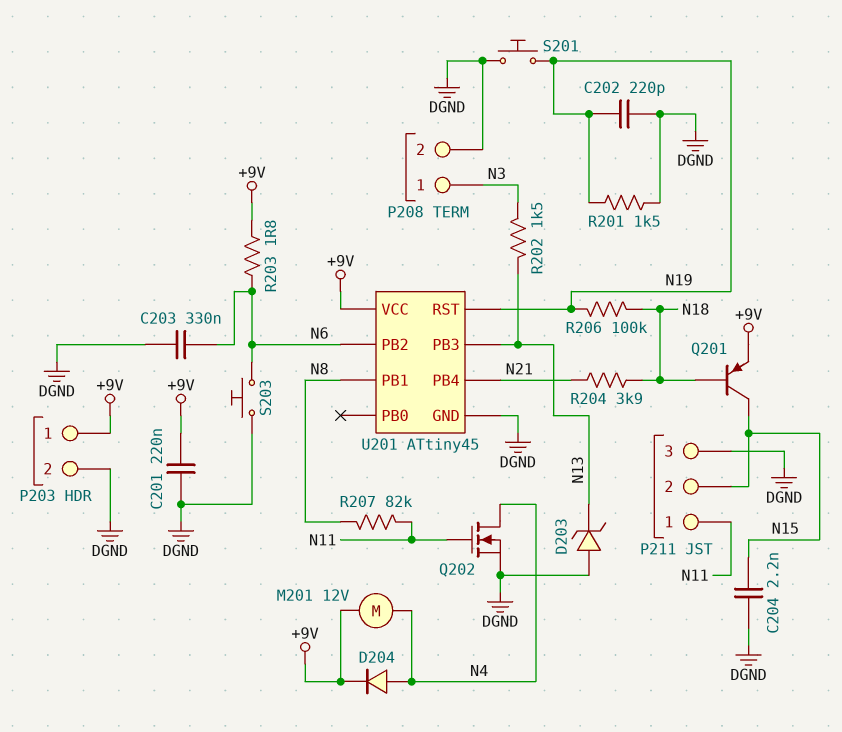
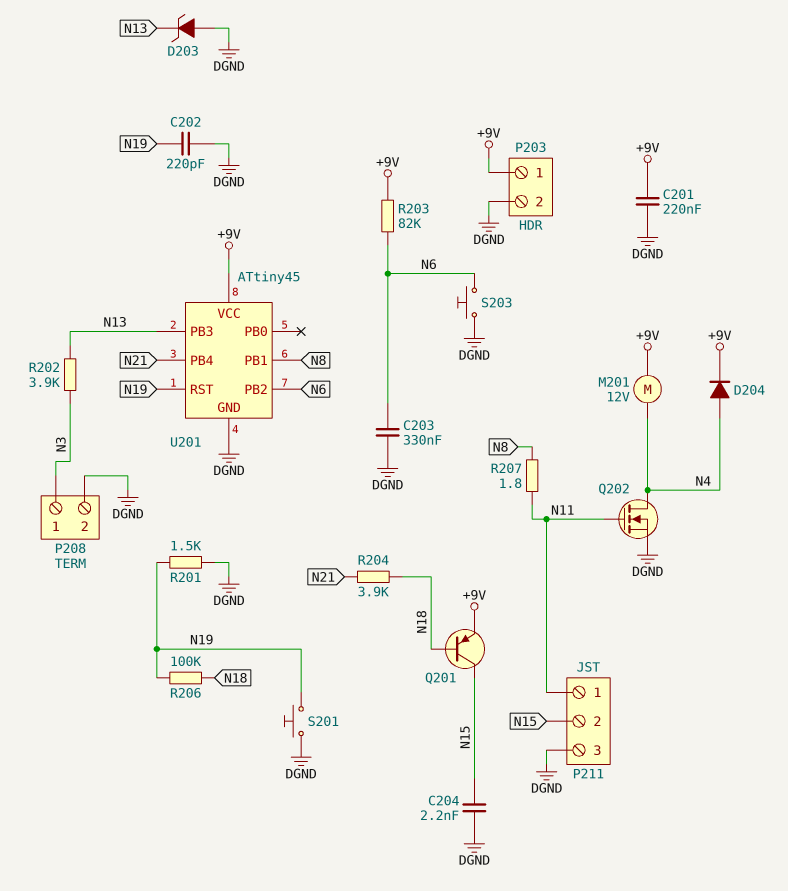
R202: 1.5k (N3, N13) -> 3.9k (N3, N13)
R203: 1.8 (+9V, N6) -> 82k (+9V, N6)
R207: 82k (N8, N11) -> 1.8 (N8, N11)

